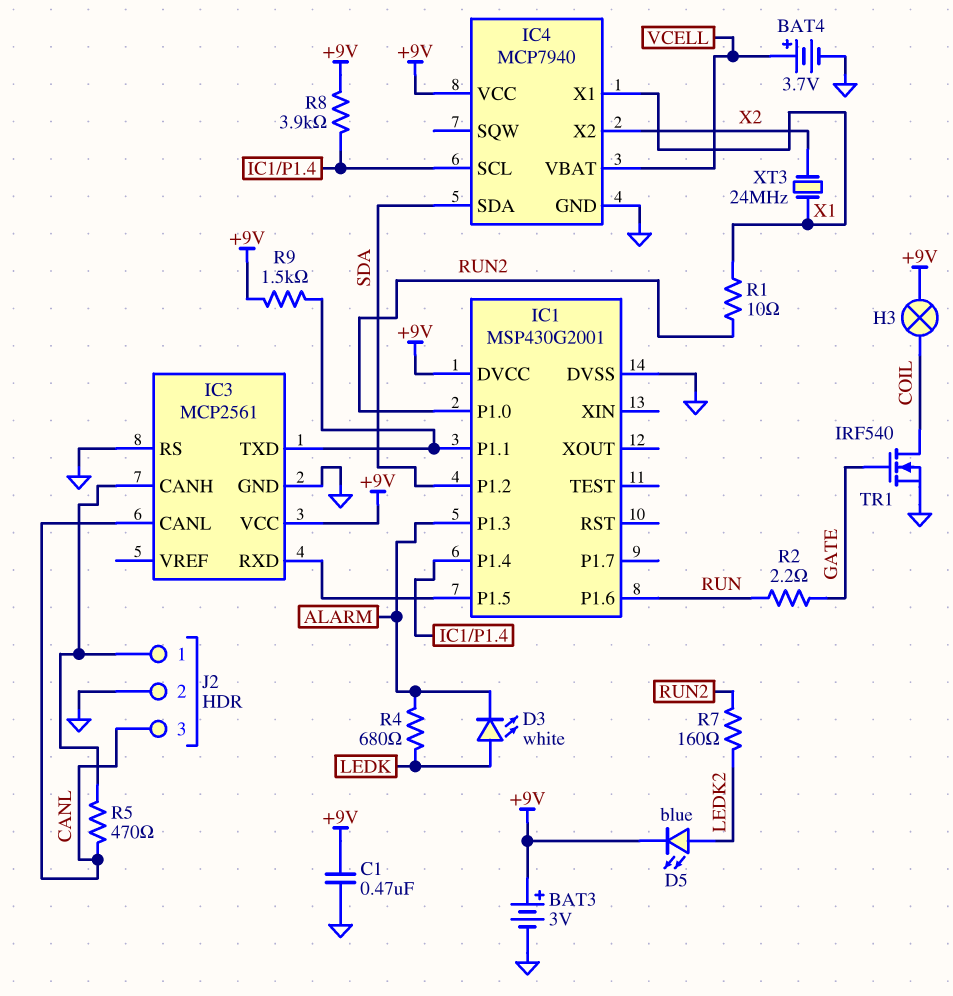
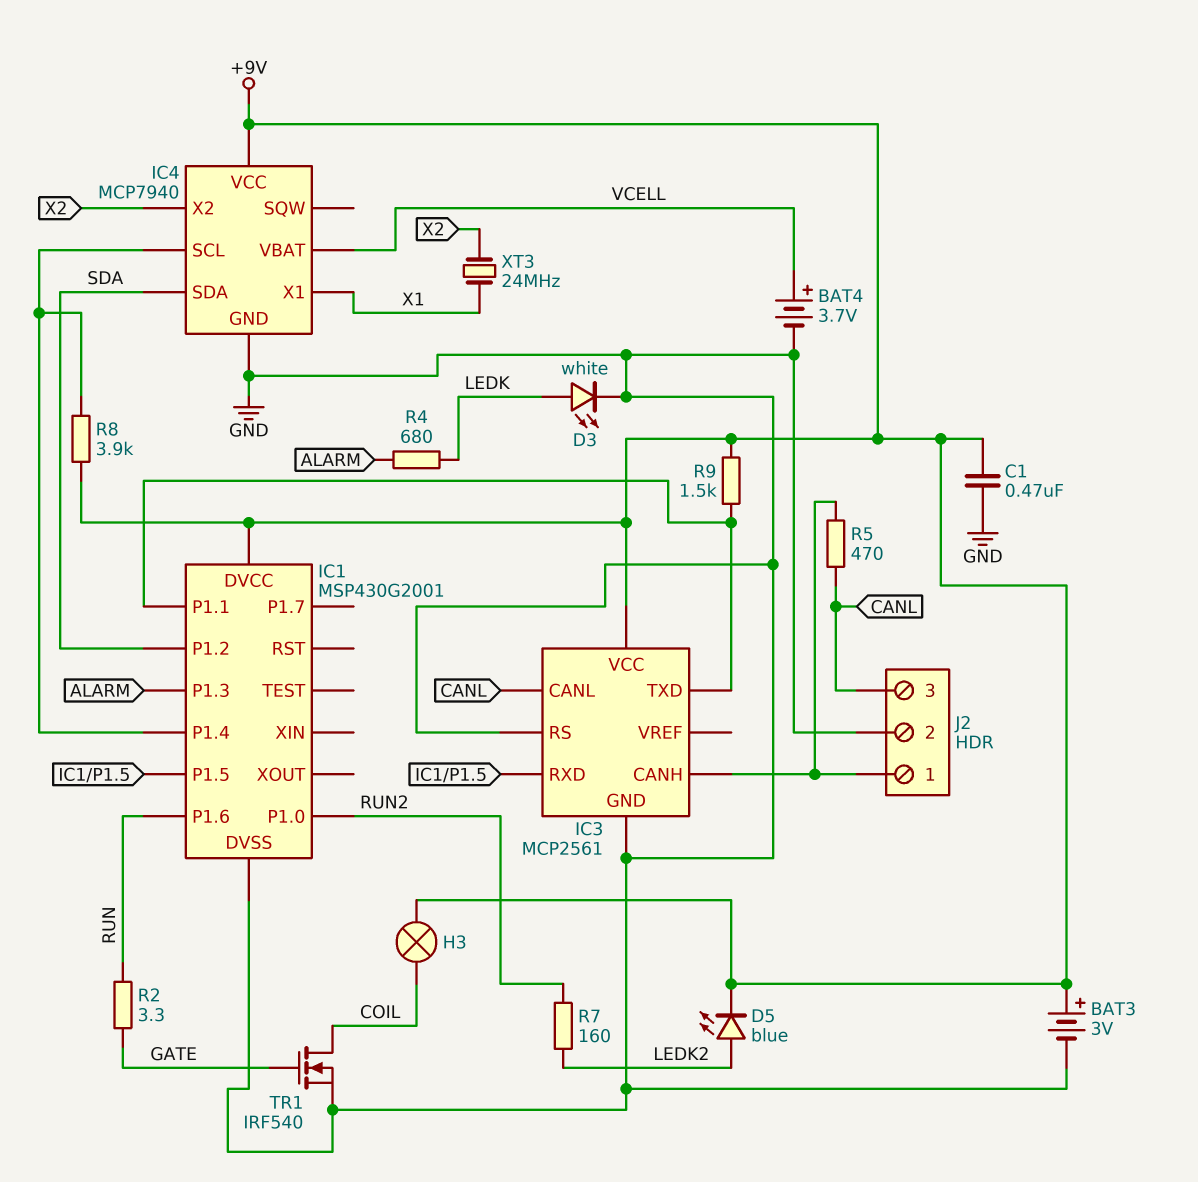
D3: LED white (A LEDK, K ALARM) -> LED white (A LEDK, K GND)
R1: 10 (RUN2, X1) -> none
R2: 2.2 (GATE, RUN) -> 3.3 (GATE, RUN)

